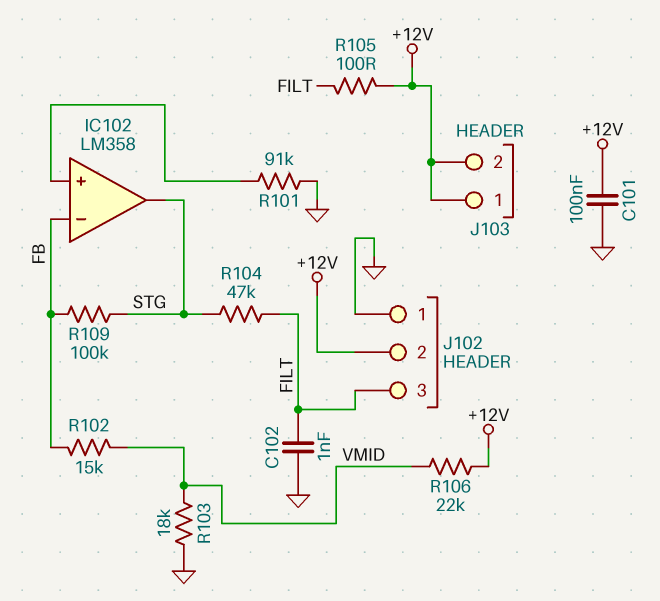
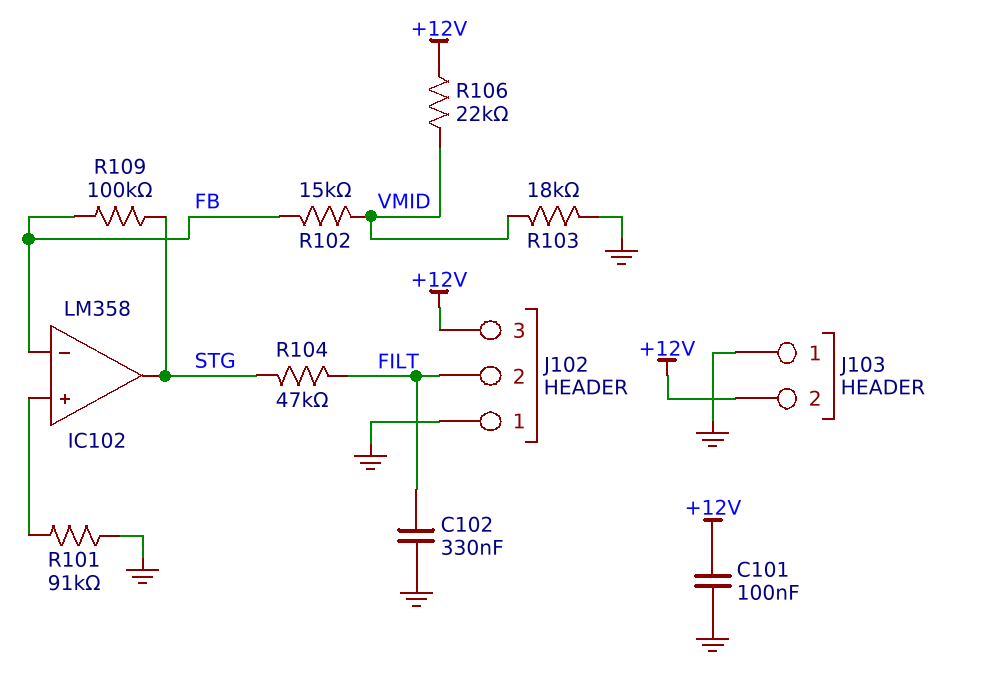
C102: 1nF (FILT, GND) -> 330nF (FILT, GND)
J102 pin 2: +12V -> FILT
J102 pin 3: FILT -> +12V
J103 pin 1: +12V -> GND
R105: 100 (+12V, FILT) -> none

